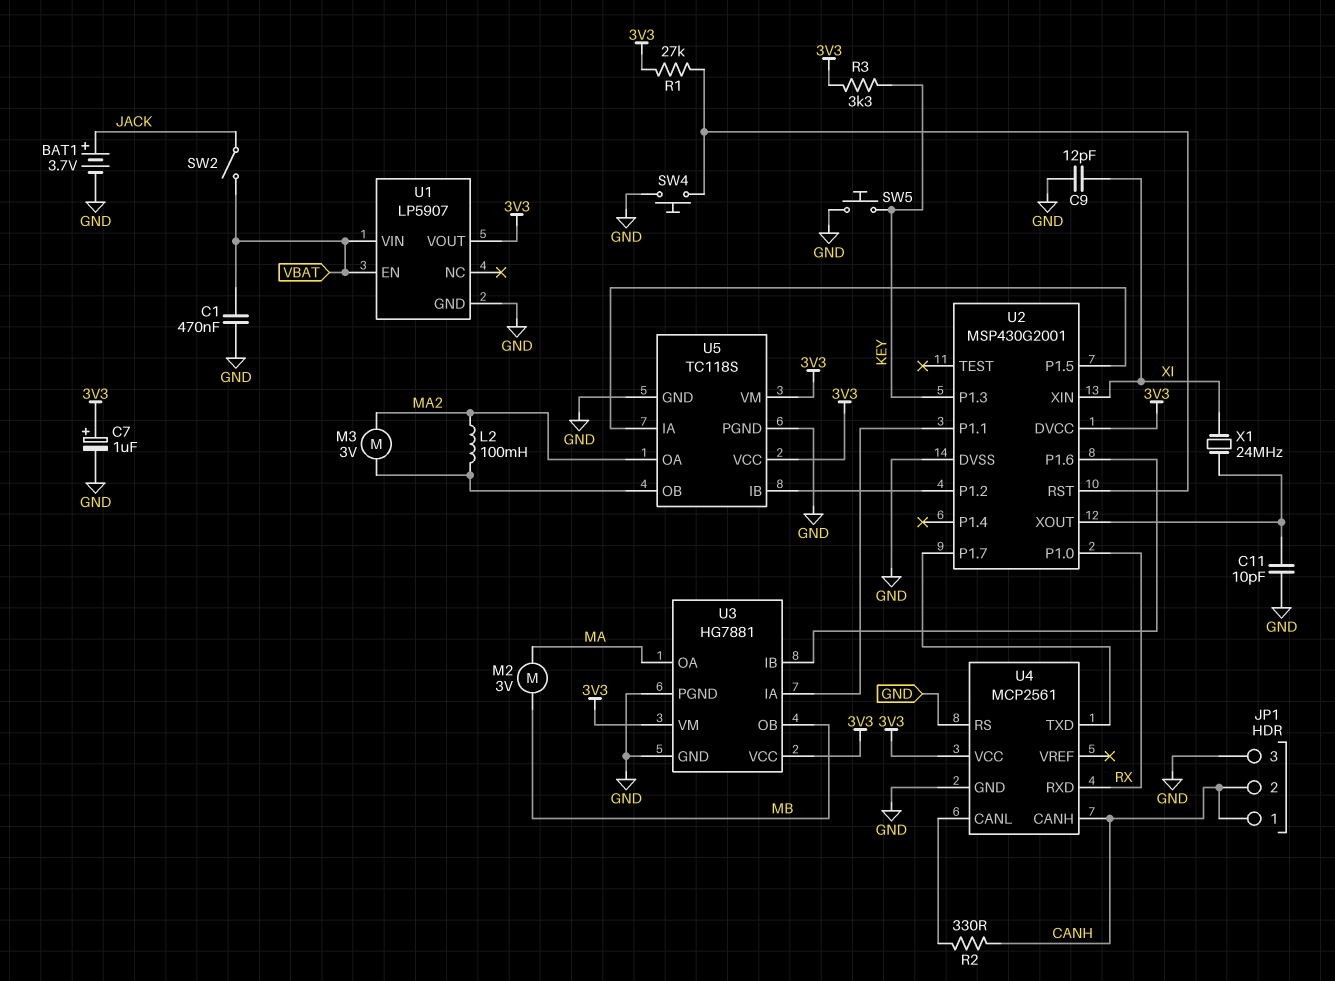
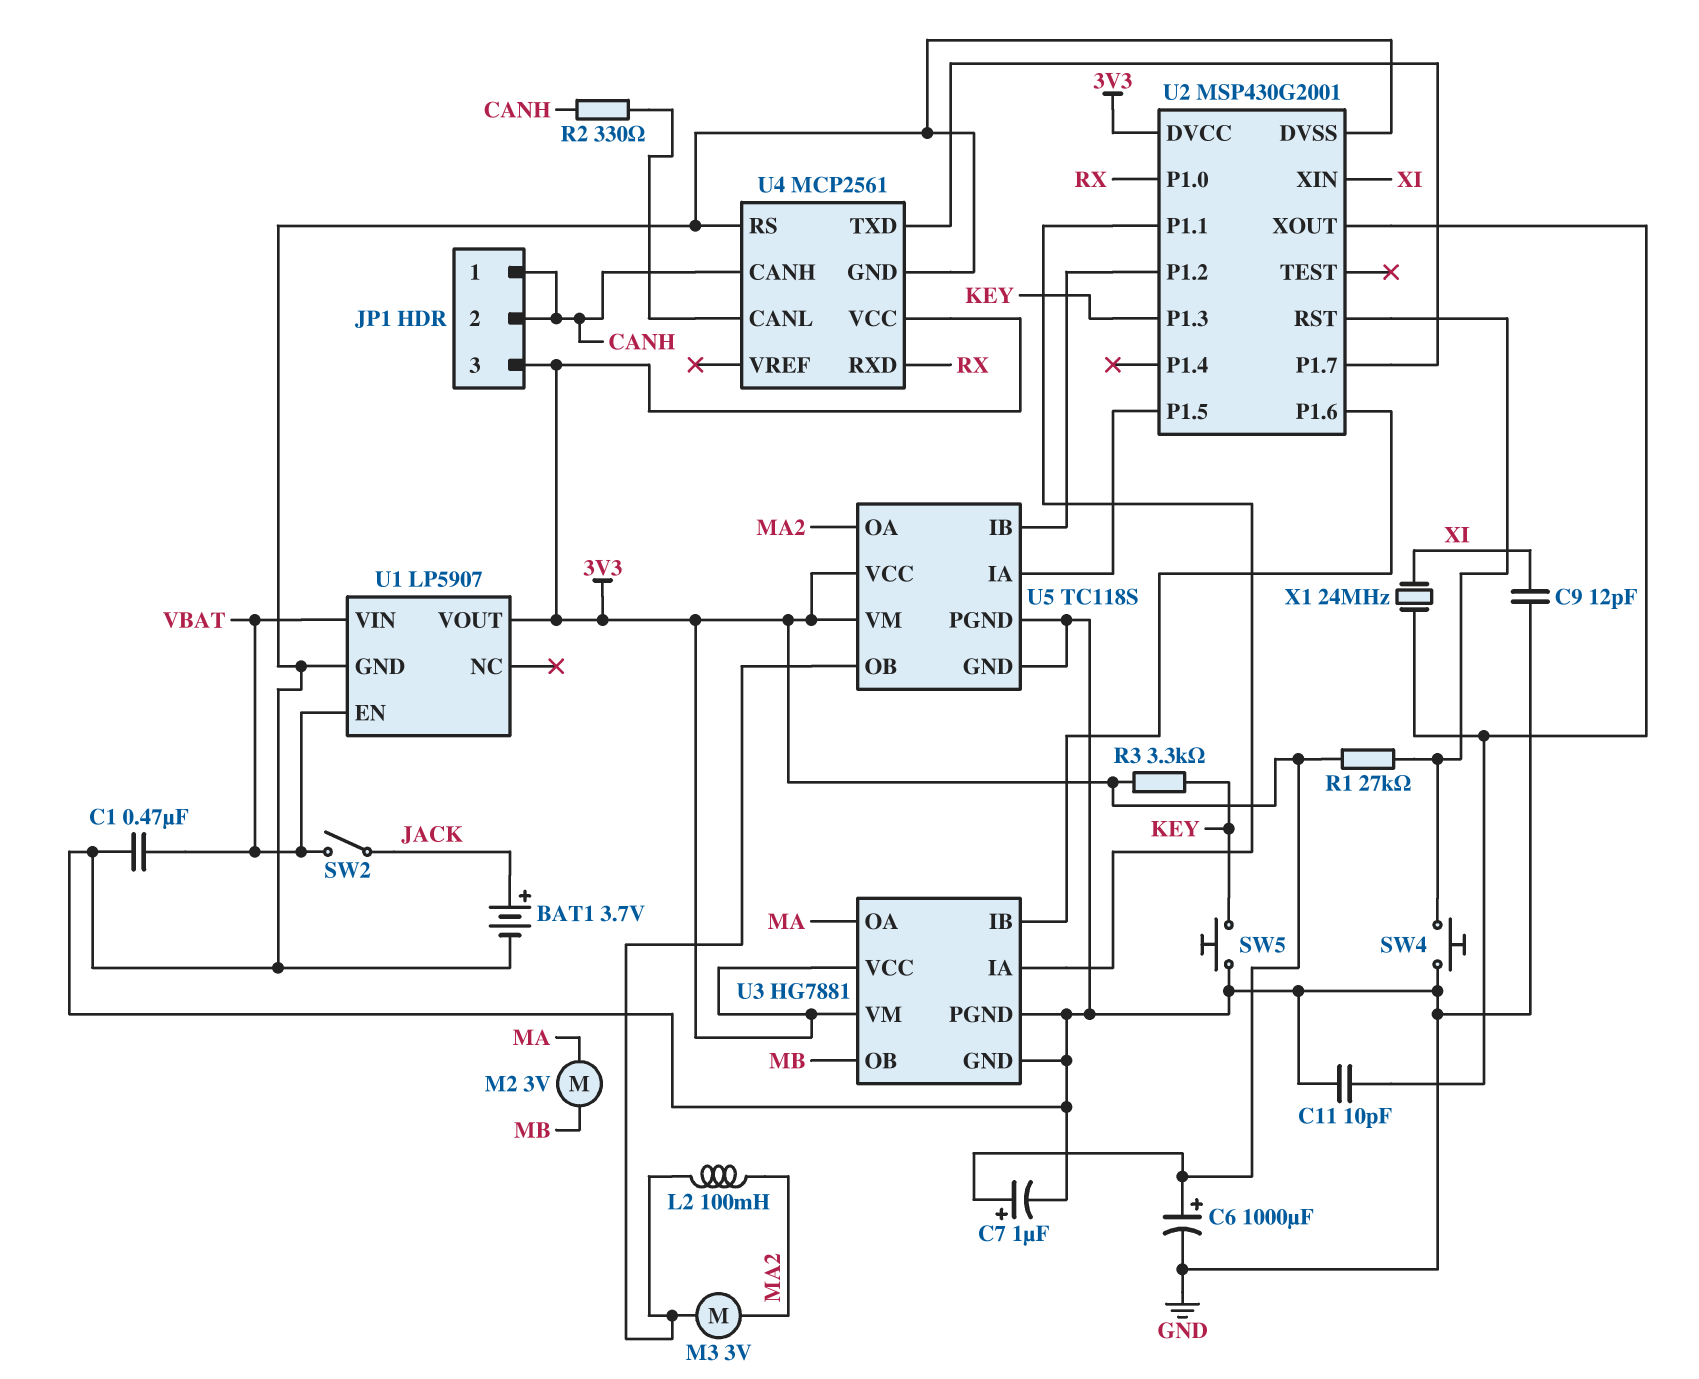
C6: none -> 1000uF (plus 3V3, minus GND)
JP1 pin 3: GND -> 3V3

